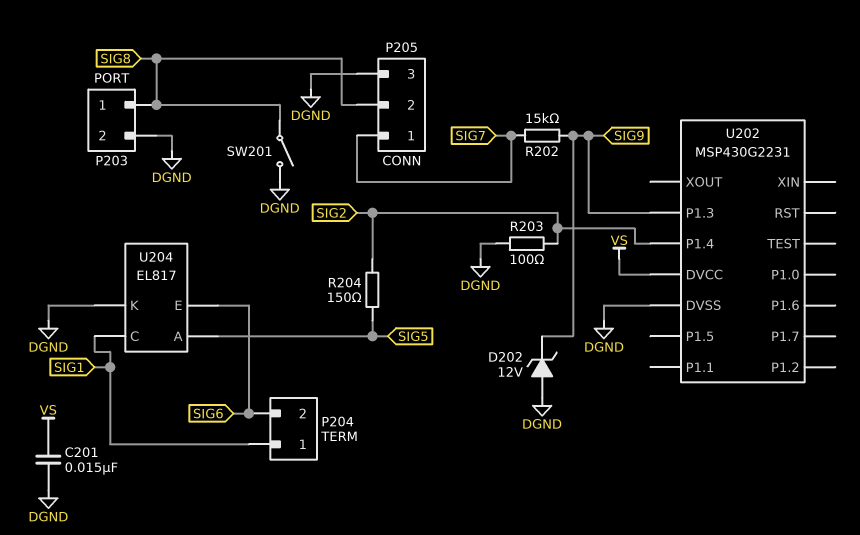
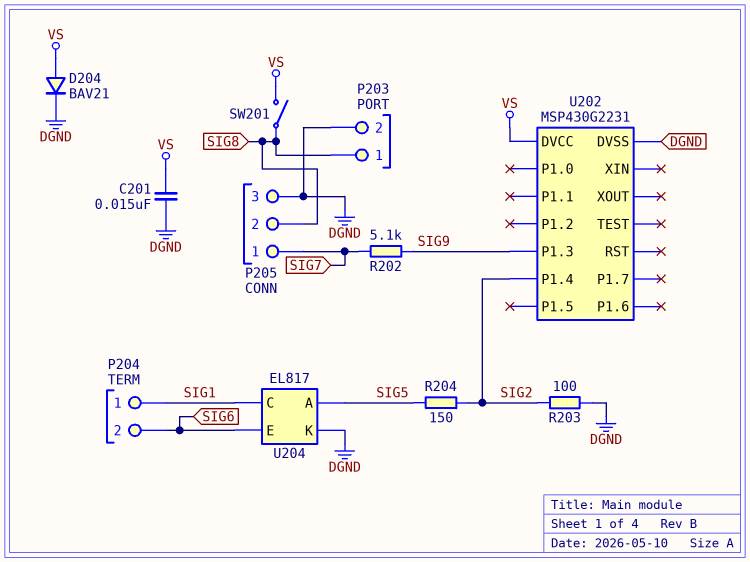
D202: zener 12V (A DGND, K SIG9) -> none
D204: none -> diode BAV21 (A VS, K DGND)
R202: 15k (SIG7, SIG9) -> 5.1k (SIG7, SIG9)
SW201: switch (DGND, SIG8) -> switch (SIG8, VS)

